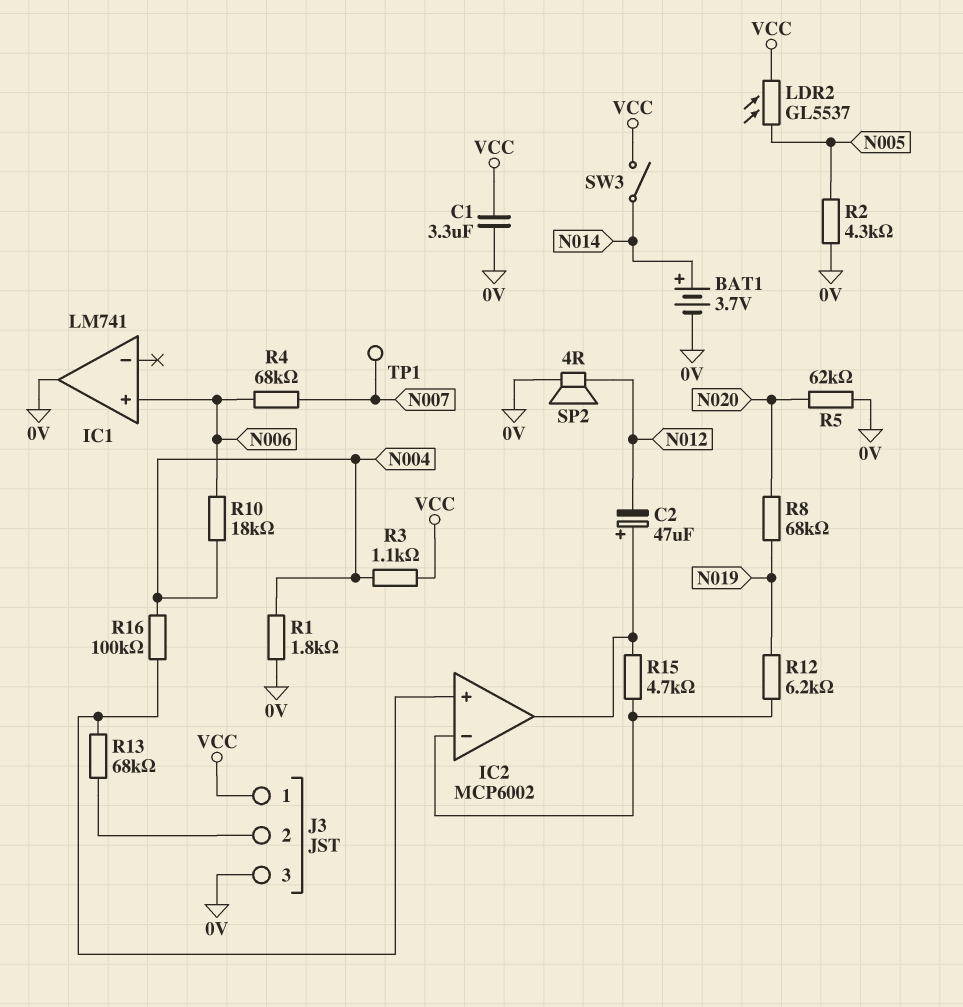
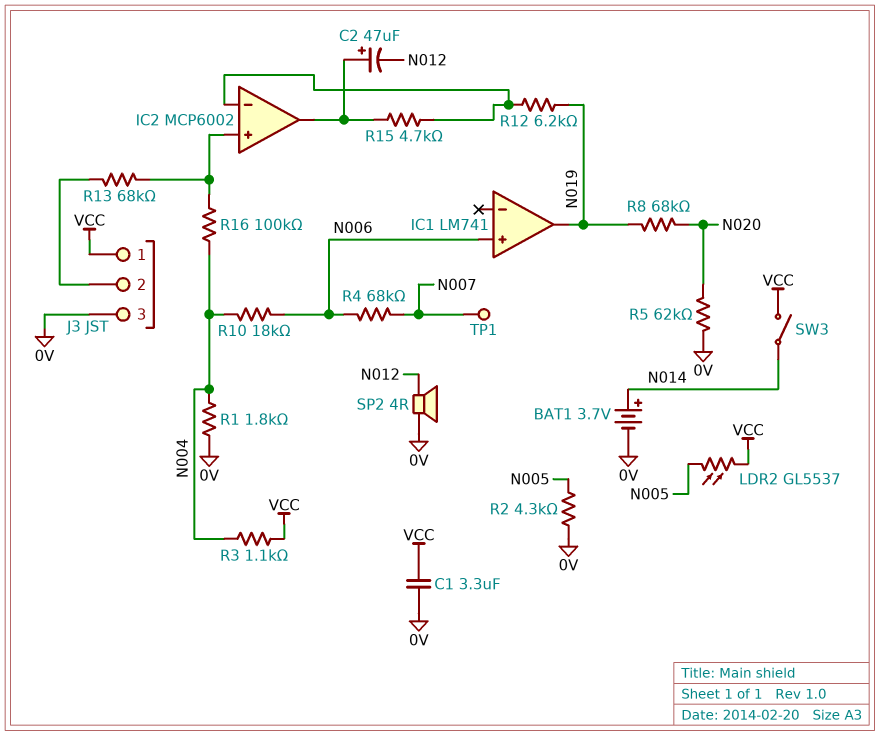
IC1 pin out: 0V -> N019

